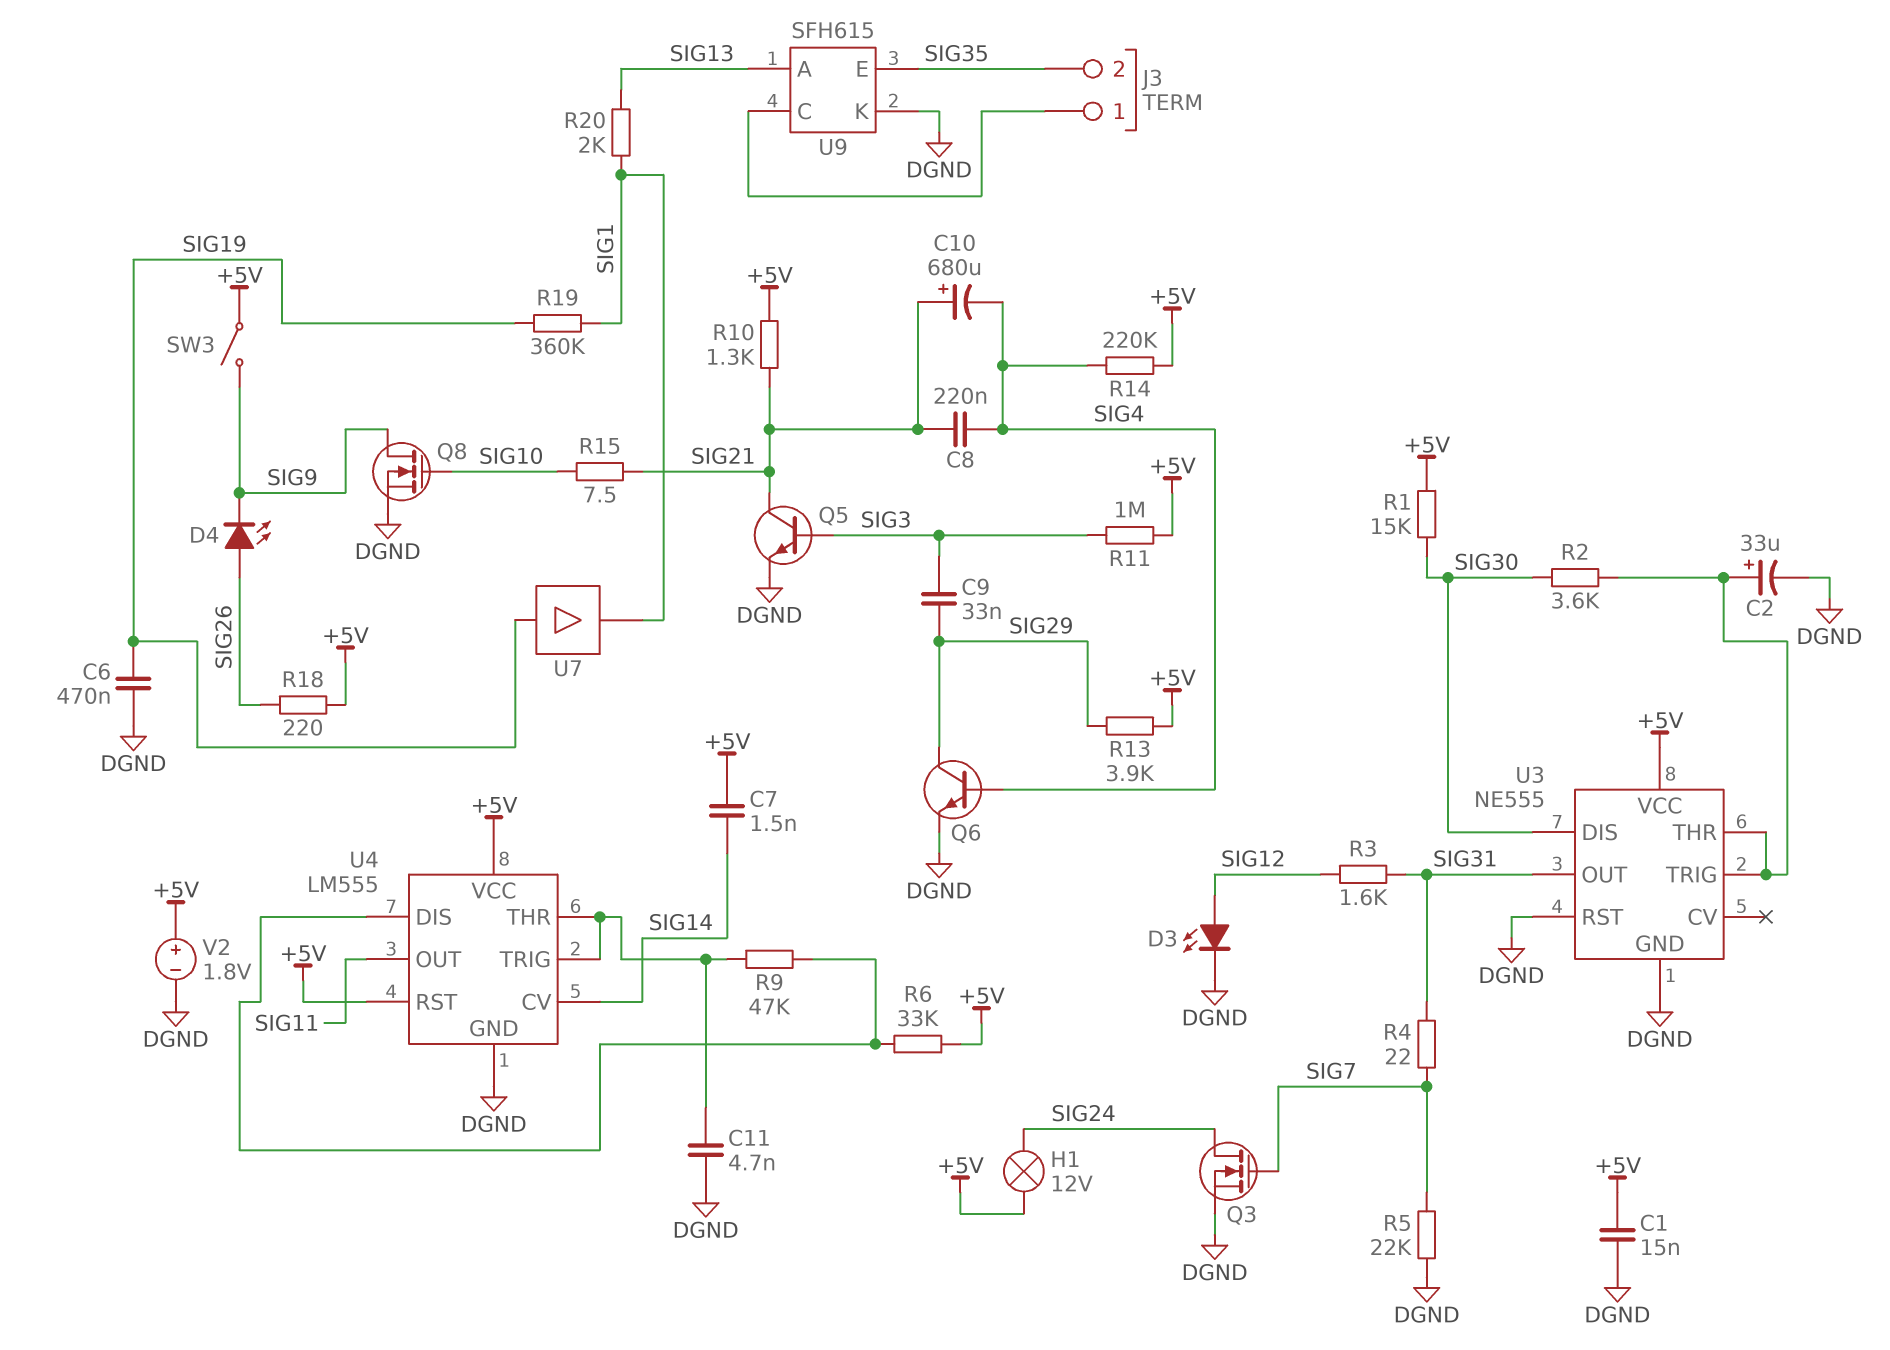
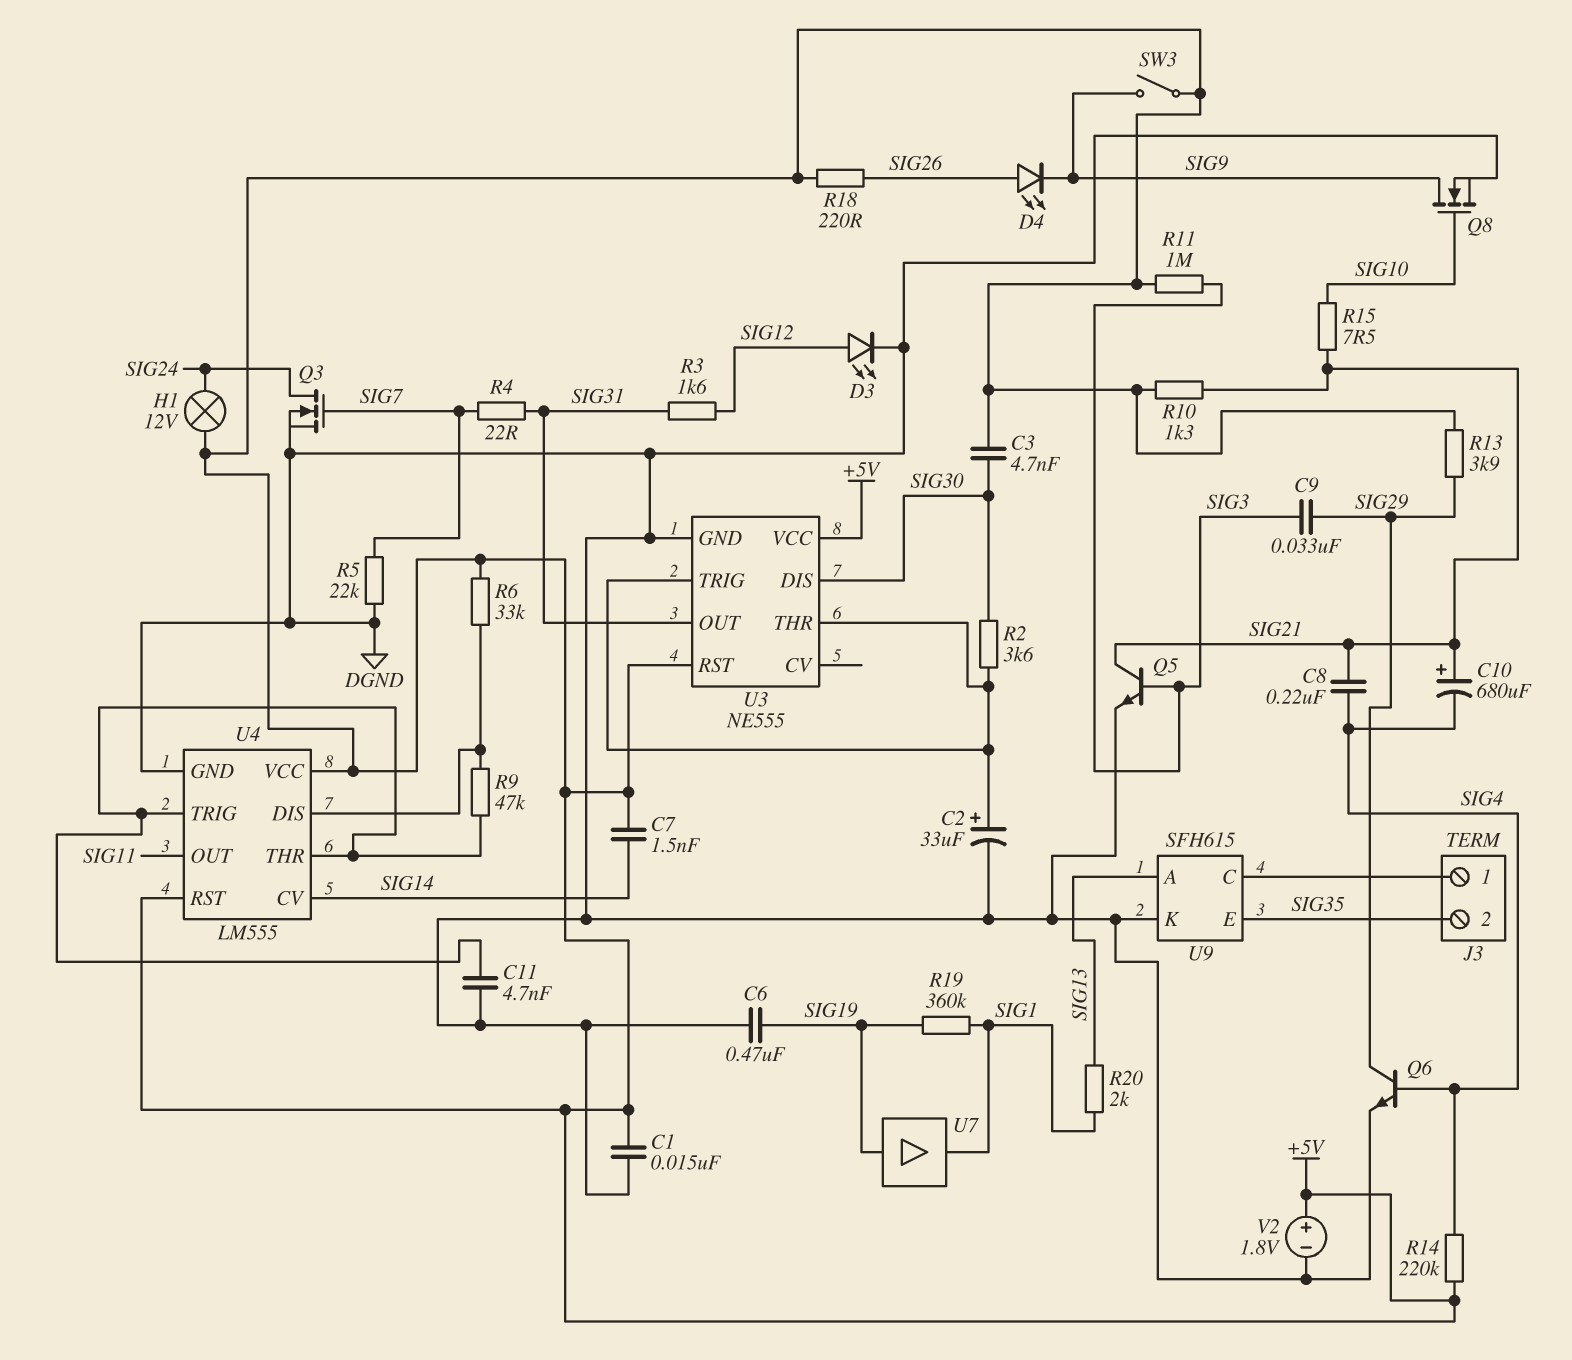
C3: none -> 4.7nF (+5V, SIG30)
R1: 15k (+5V, SIG30) -> none
U3 pin RST: DGND -> +5V

